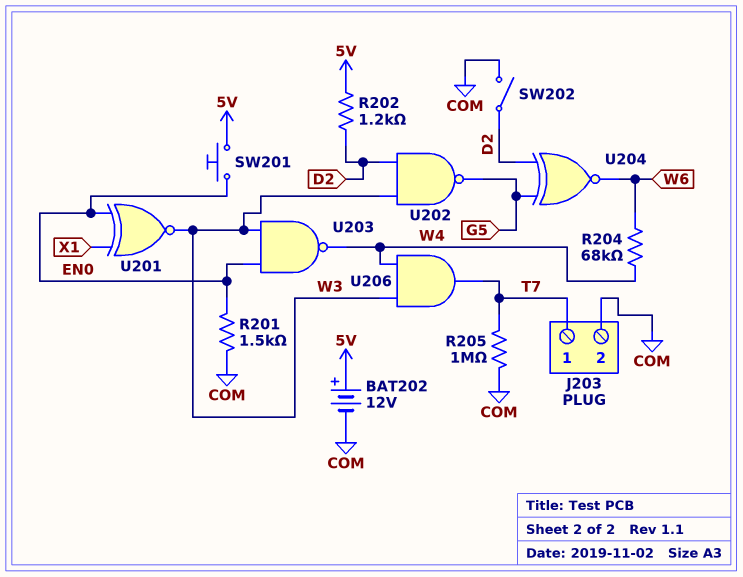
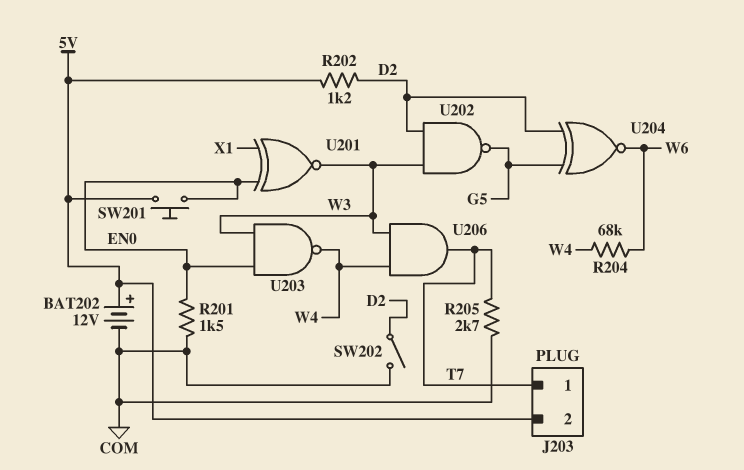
J203 pin 2: COM -> 5V
R205: 1M (COM, T7) -> 2.7k (COM, T7)

